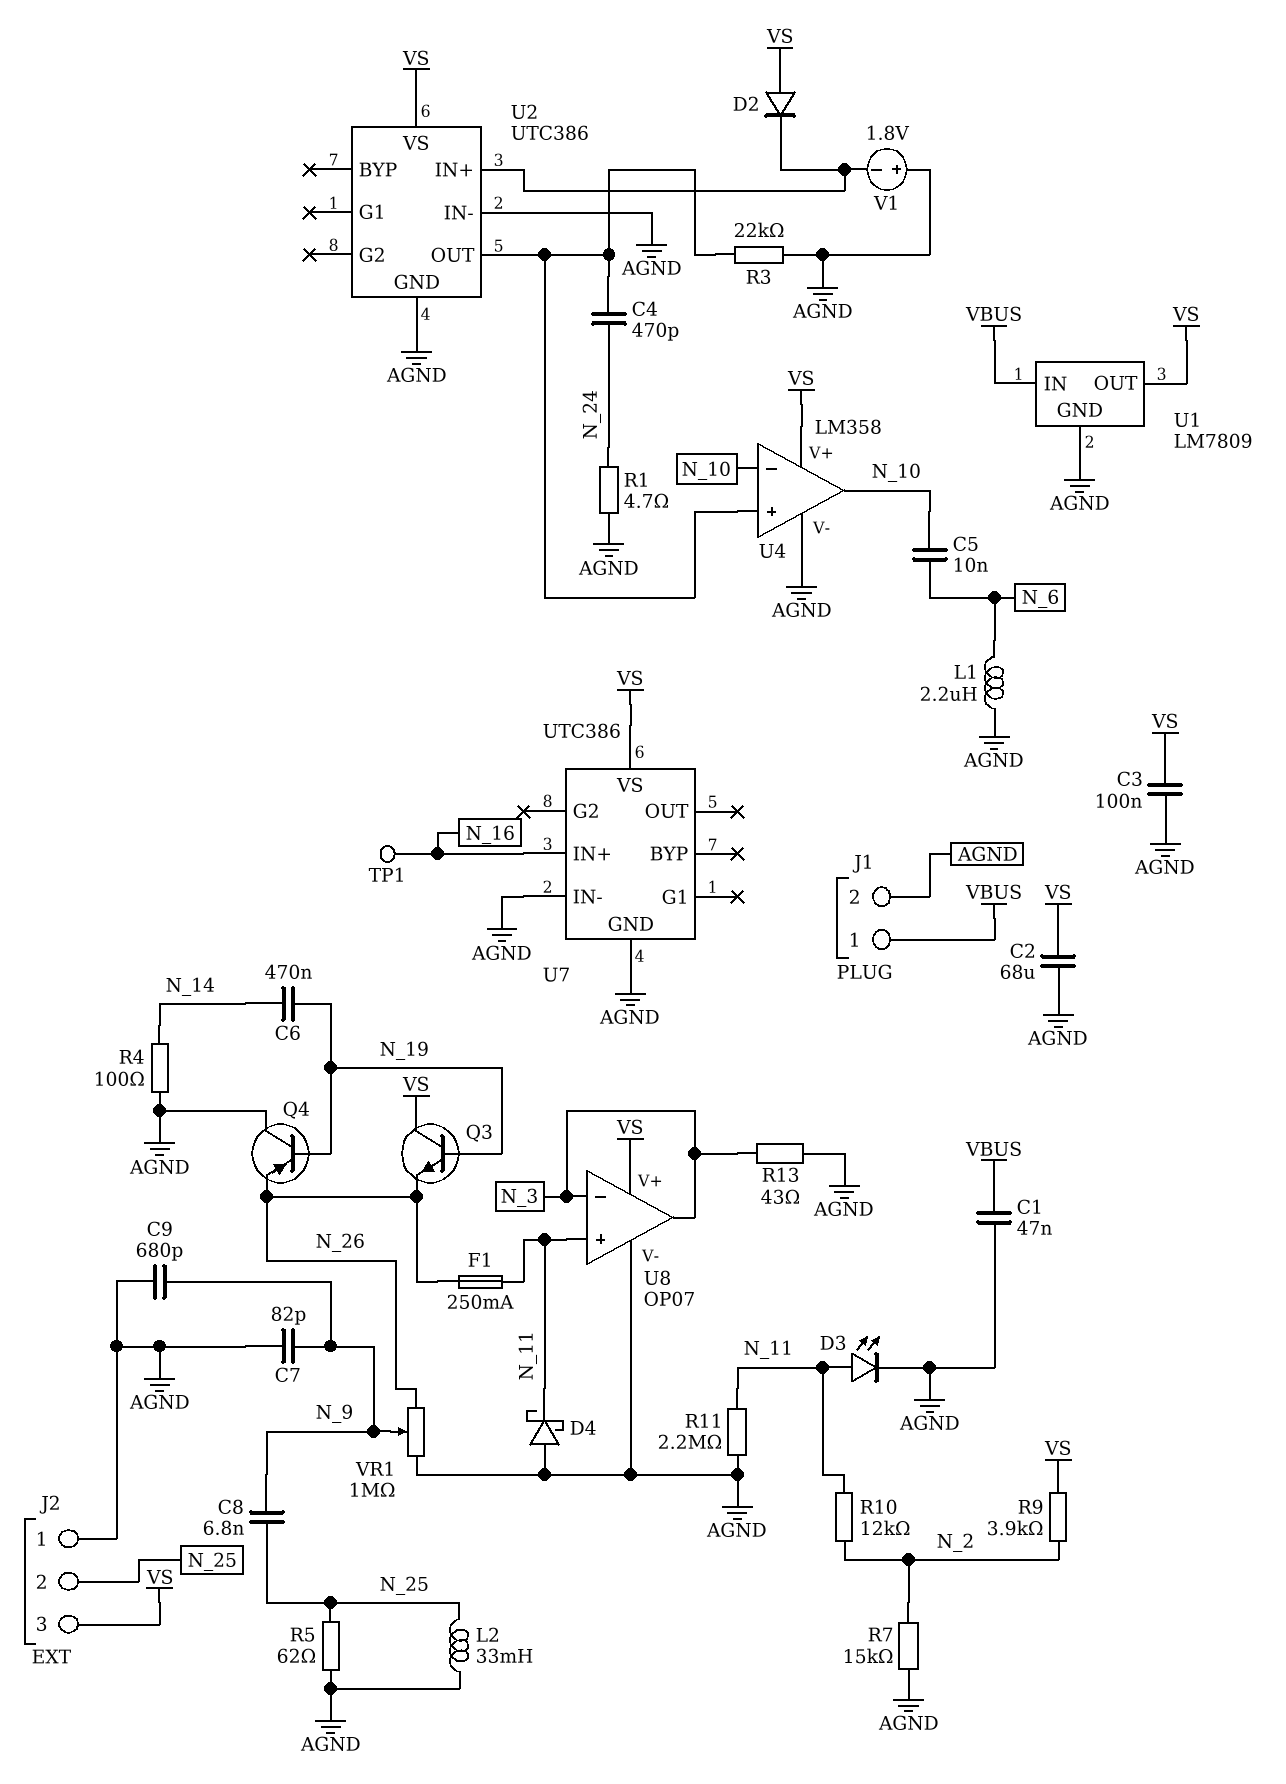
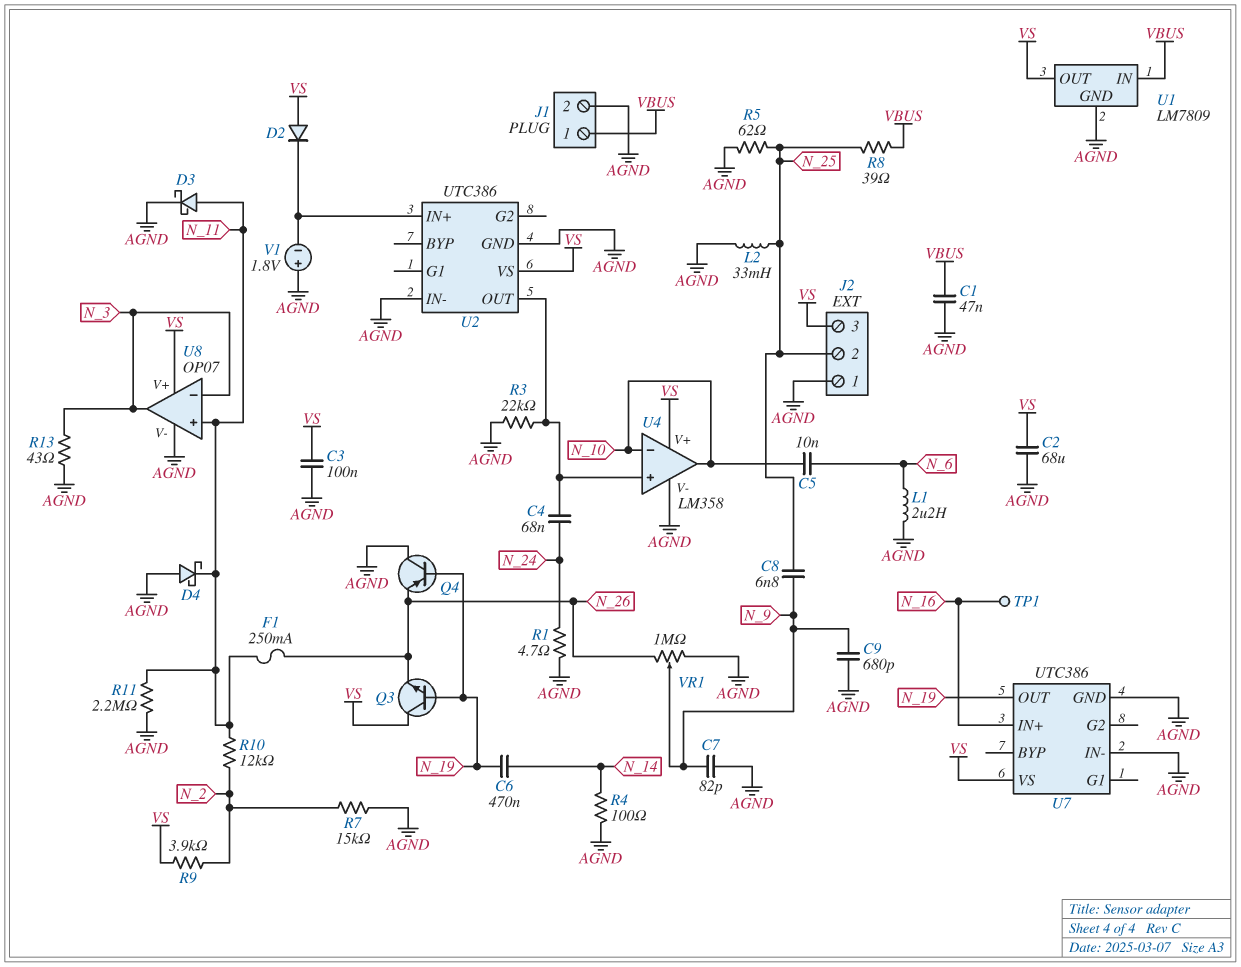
C4: 470pF (N_24, U2/OUT) -> 68nF (N_24, U2/OUT)
D3: LED (A N_11, K AGND) -> schottky (A N_11, K AGND)
R8: none -> 39 (N_25, VBUS)
U7 pin OUT: none -> N_19

